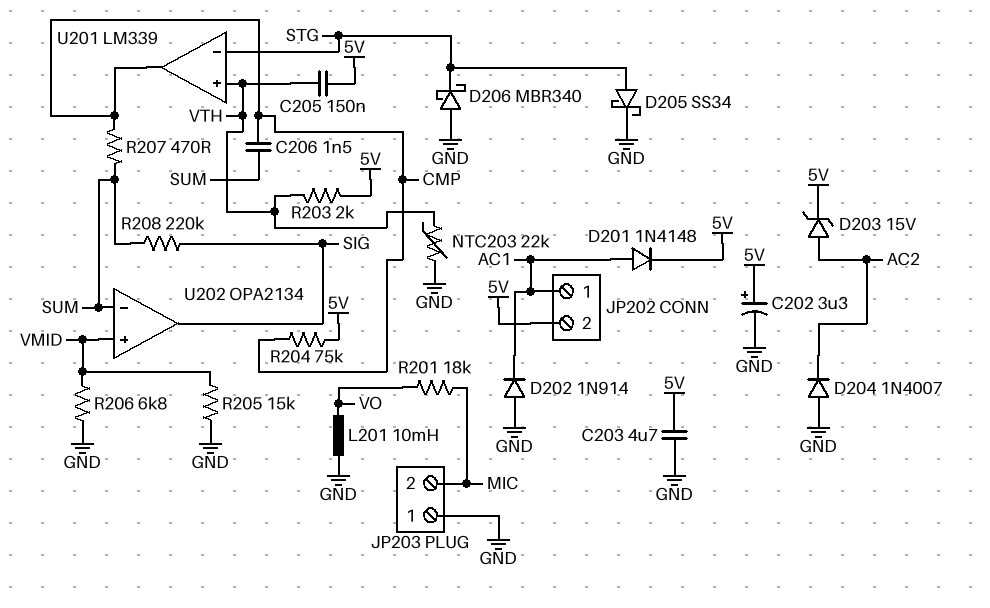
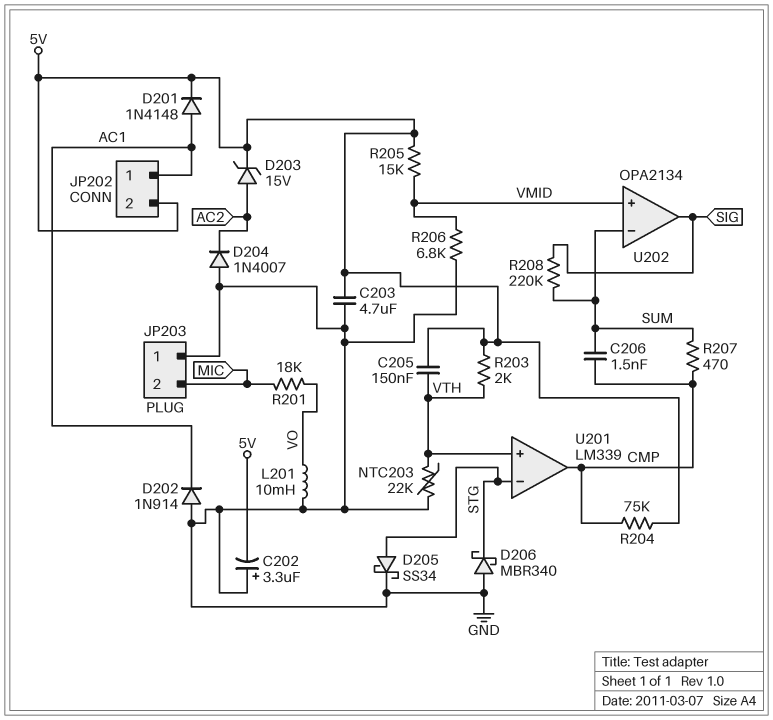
C202: 3.3uF (plus 5V, minus GND) -> 3.3uF (plus GND, minus 5V)
R205: 15k (GND, VMID) -> 15k (5V, VMID)

